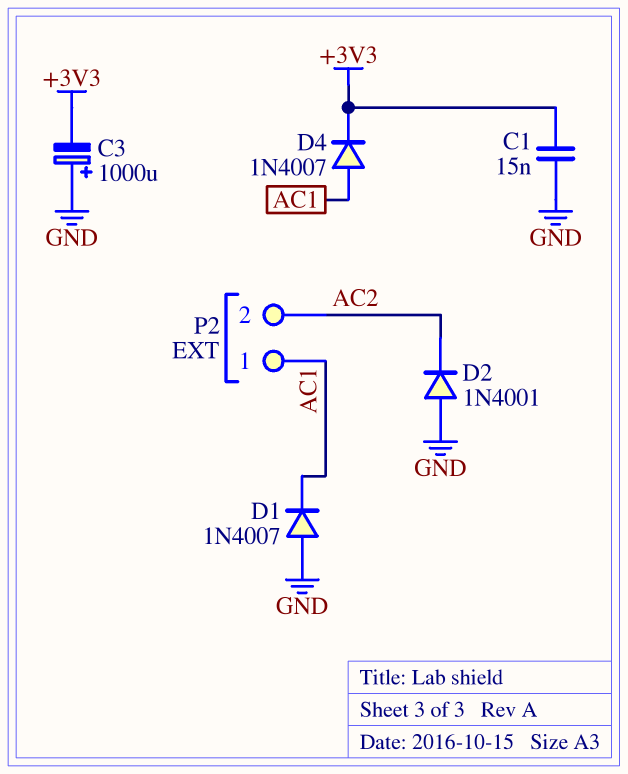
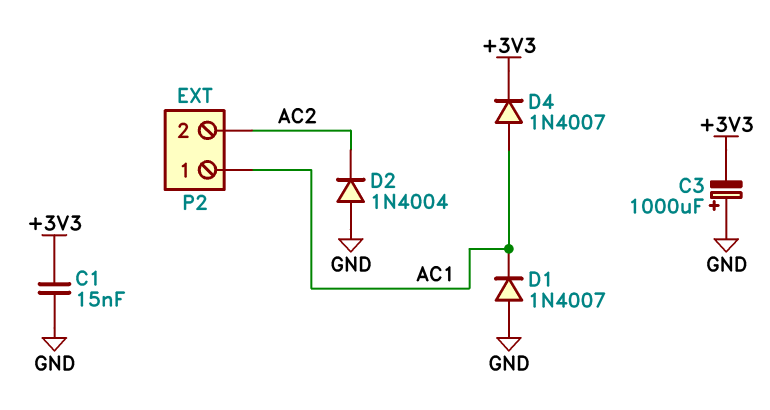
D2: diode 1N4001 (A GND, K AC2) -> diode 1N4004 (A GND, K AC2)

